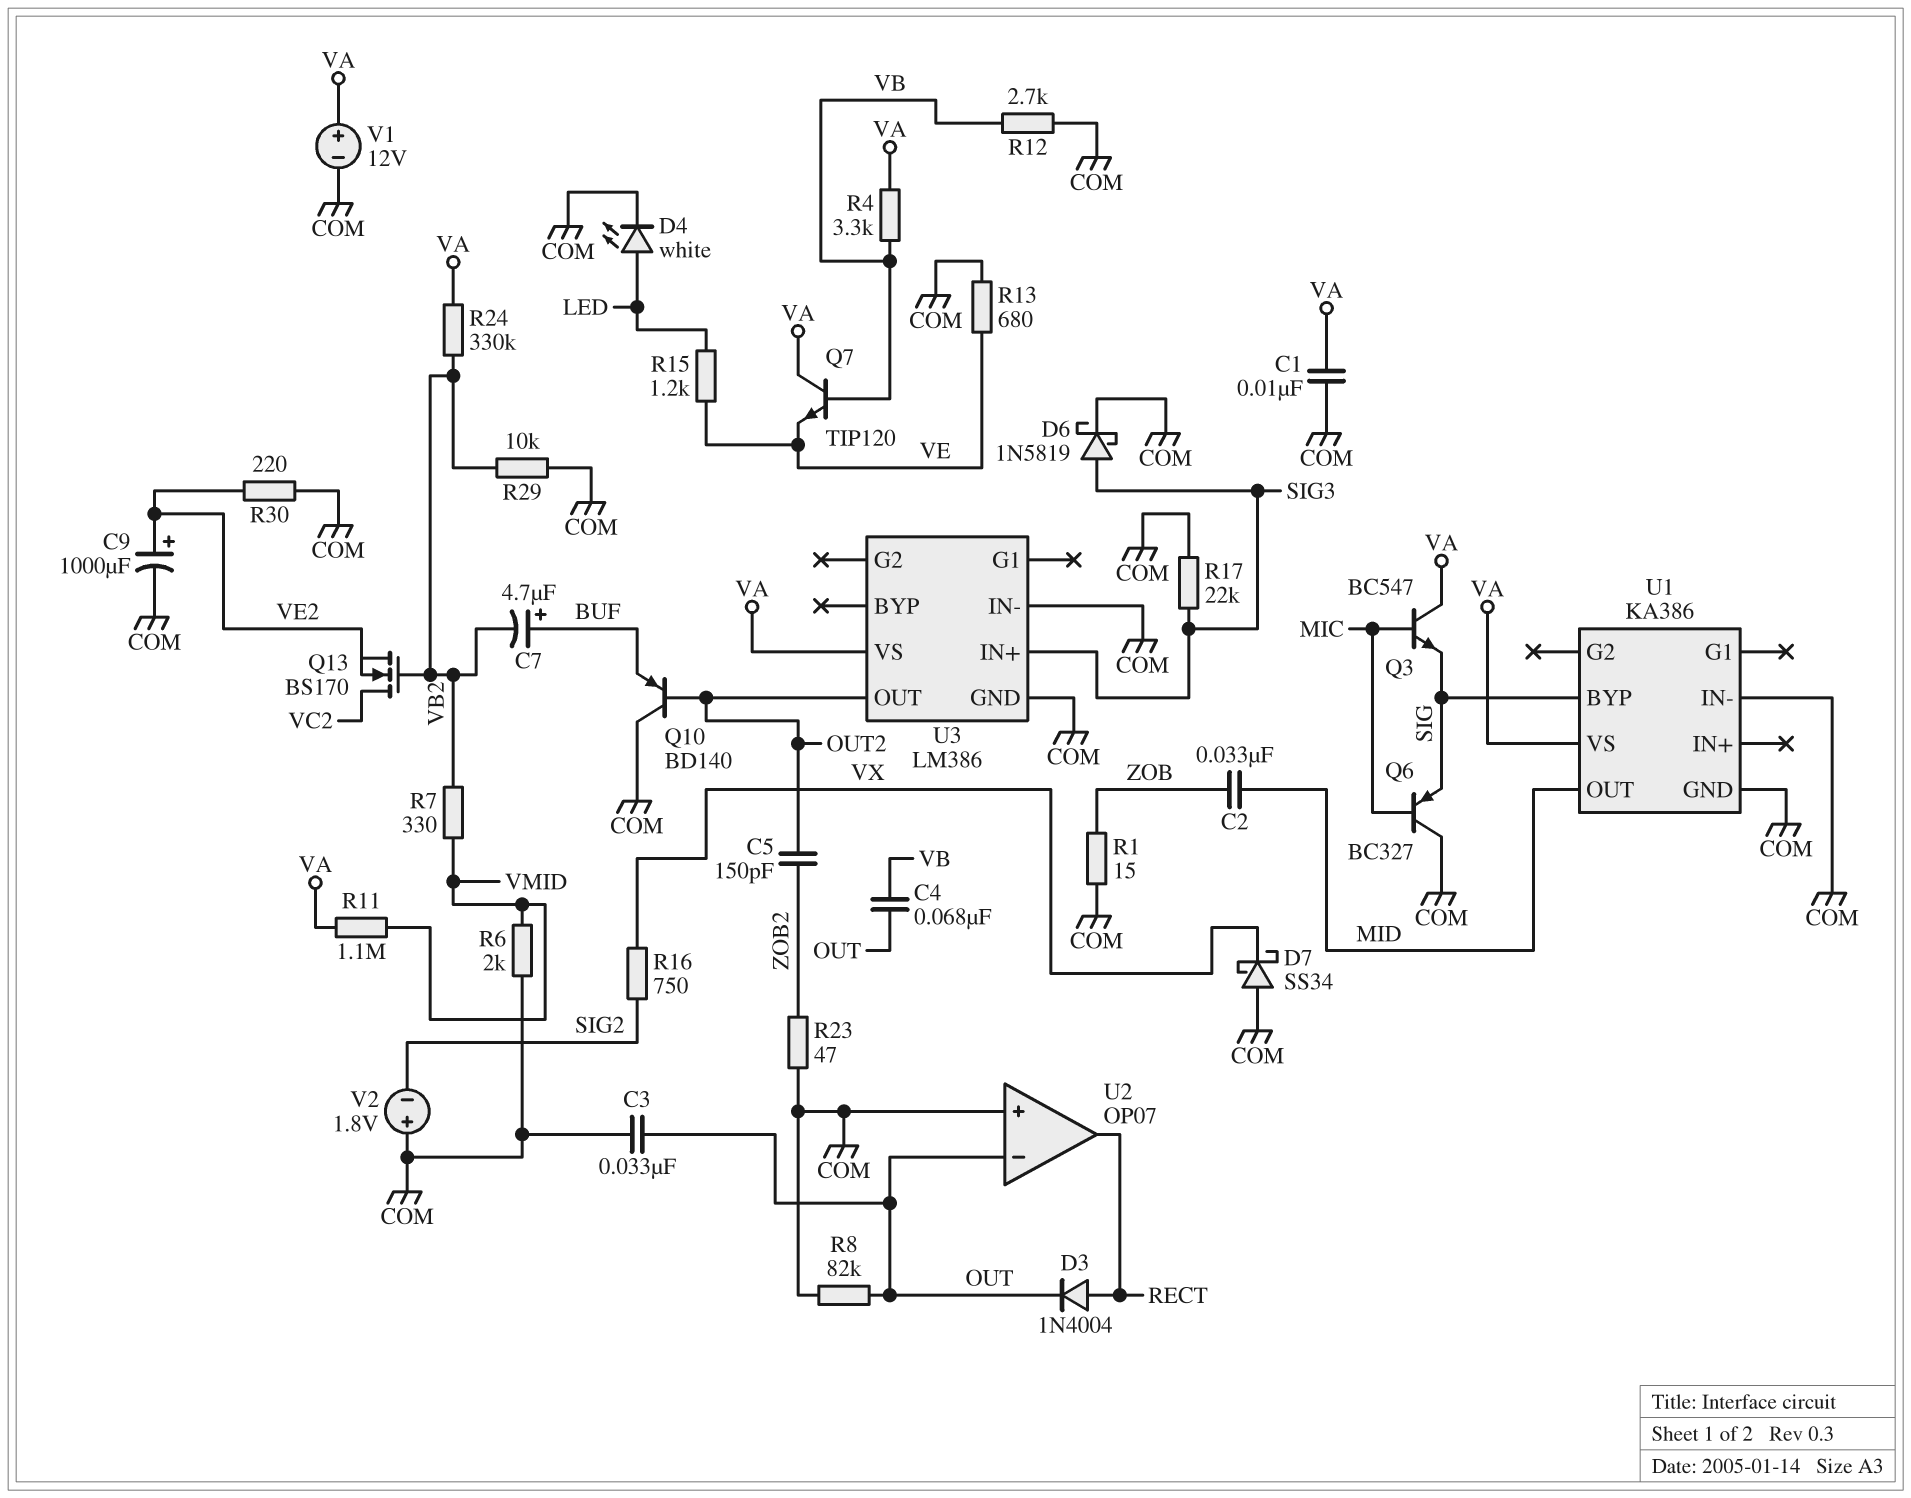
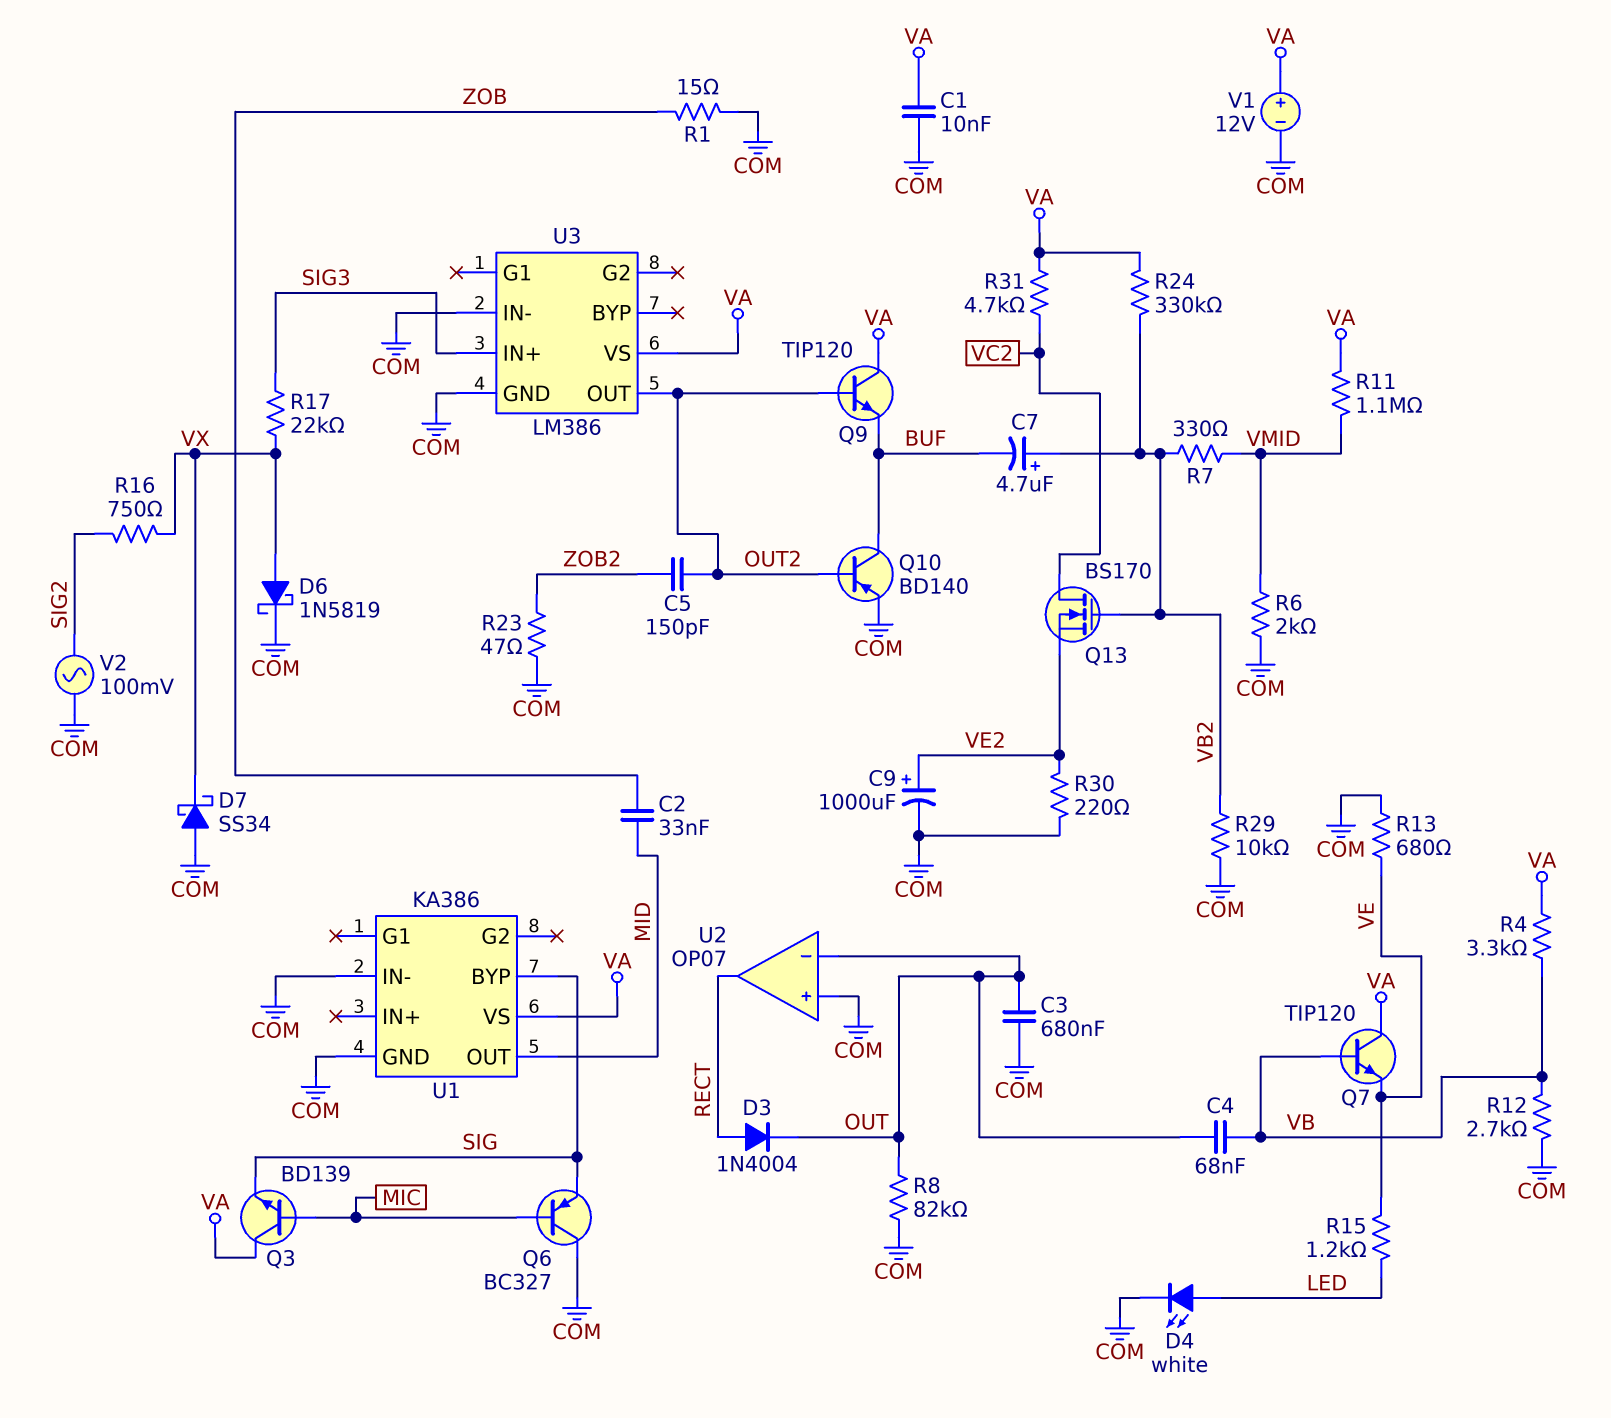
C3: 33nF (COM, OUT) -> 680nF (COM, OUT)
C7: 4.7uF (plus BUF, minus VB2) -> 4.7uF (plus VB2, minus BUF)
D6: schottky 1N5819 (A SIG3, K COM) -> schottky 1N5819 (A VX, K COM)
Q3: NPN BC547 (B MIC, C VA, E SIG) -> NPN BD139 (B MIC, C VA, E SIG)
Q9: none -> NPN TIP120 (B OUT2, C VA, E BUF)
Q10: PNP BD140 (B OUT2, C COM, E BUF) -> PNP BD140 (B OUT2, C BUF, E COM)
R17: 22k (COM, SIG3) -> 22k (SIG3, VX)
R31: none -> 4.7k (VA, VC2)
V2: 1.8V (plus COM, minus SIG2) -> AC 100mV (COM, SIG2)

